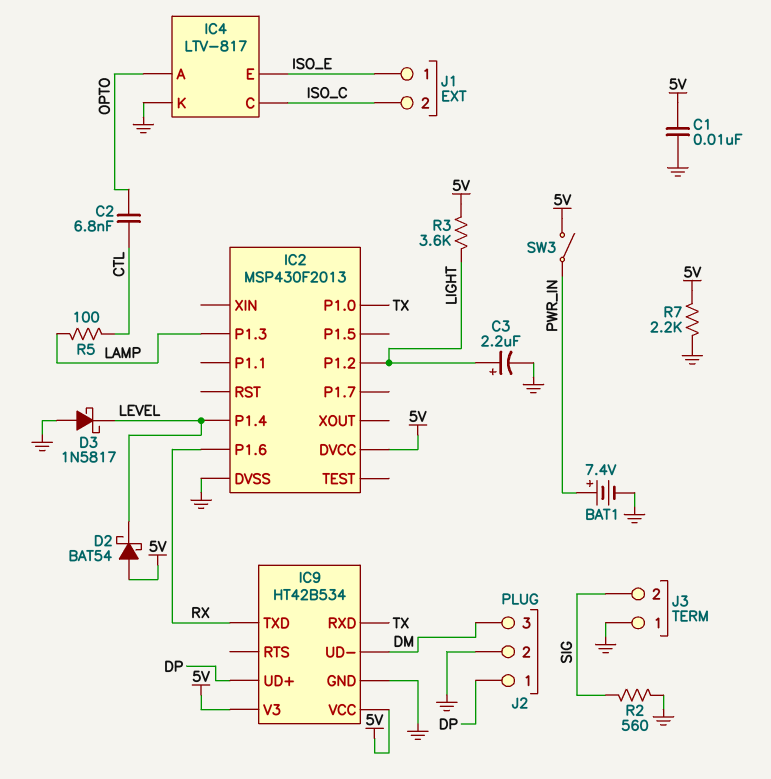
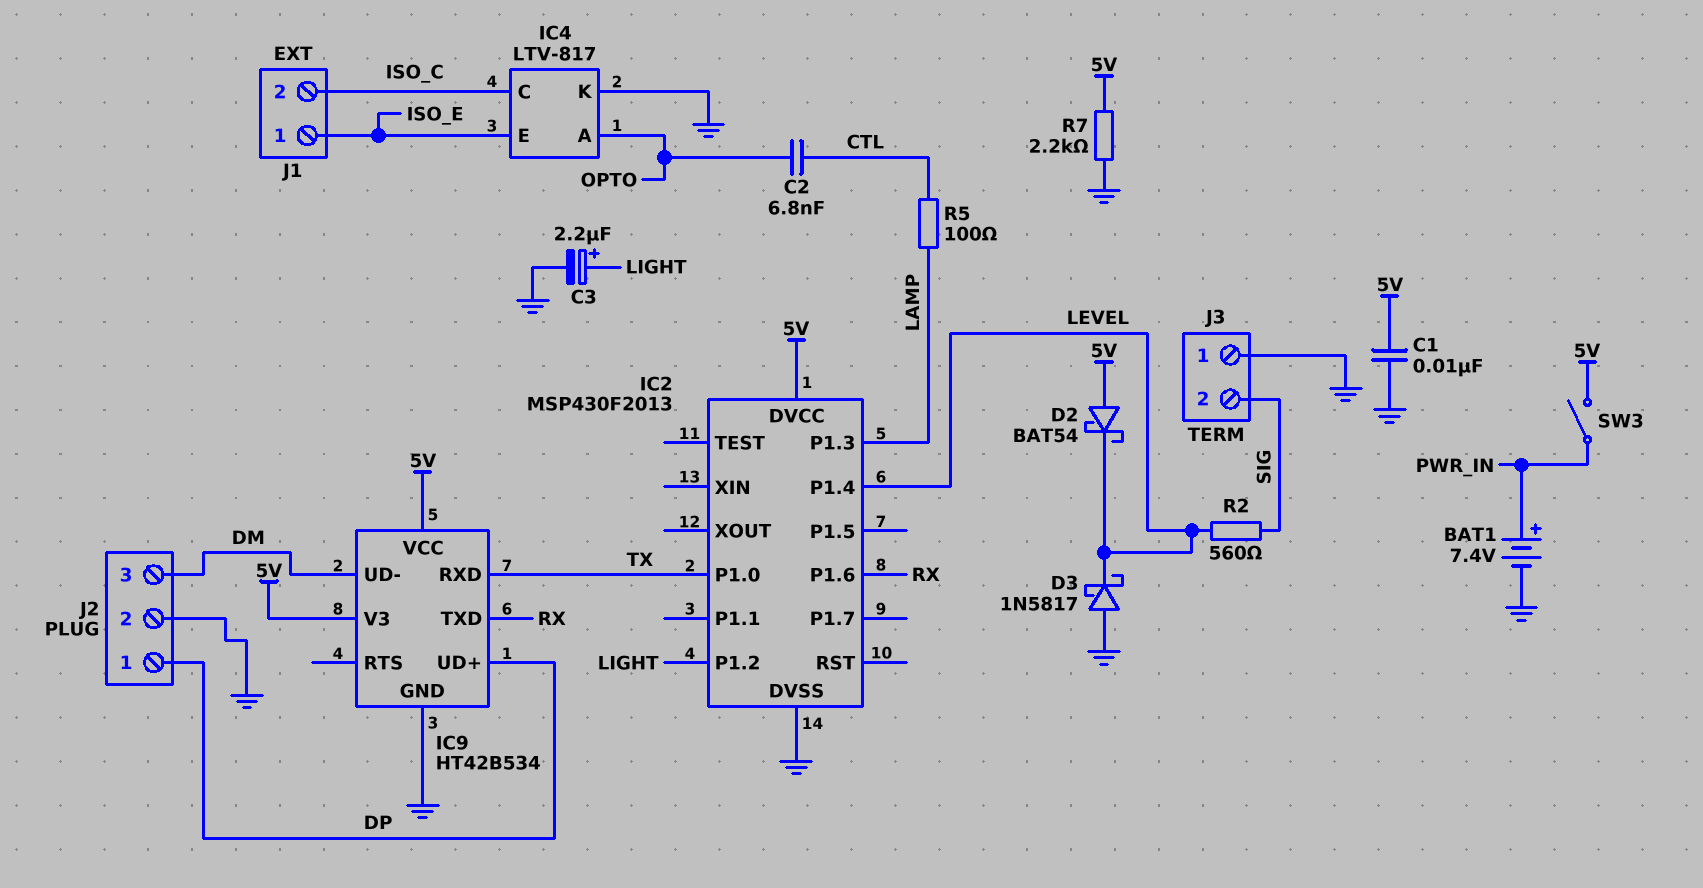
R2: 560 (GND, SIG) -> 560 (LEVEL, SIG)
R3: 3.6k (5V, LIGHT) -> none

